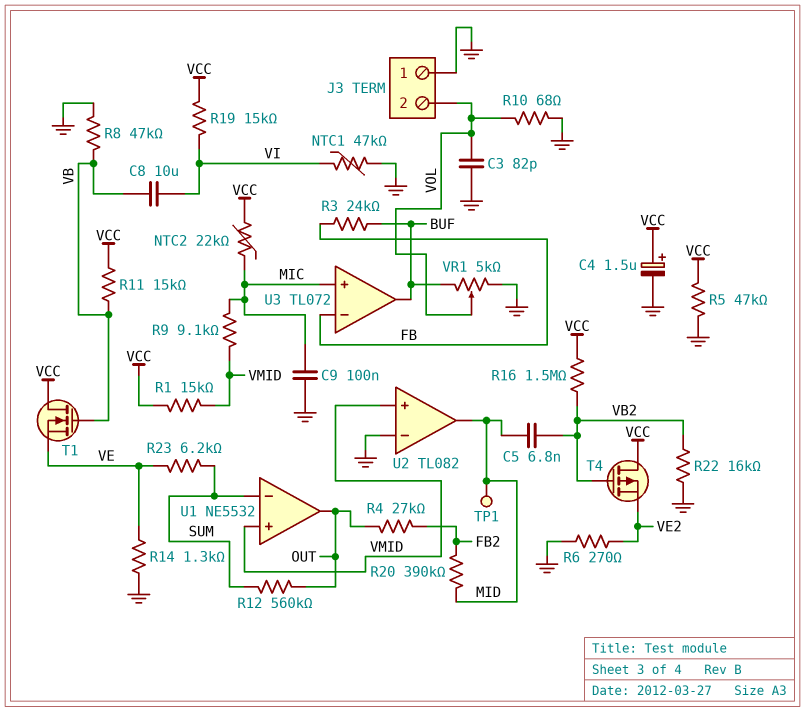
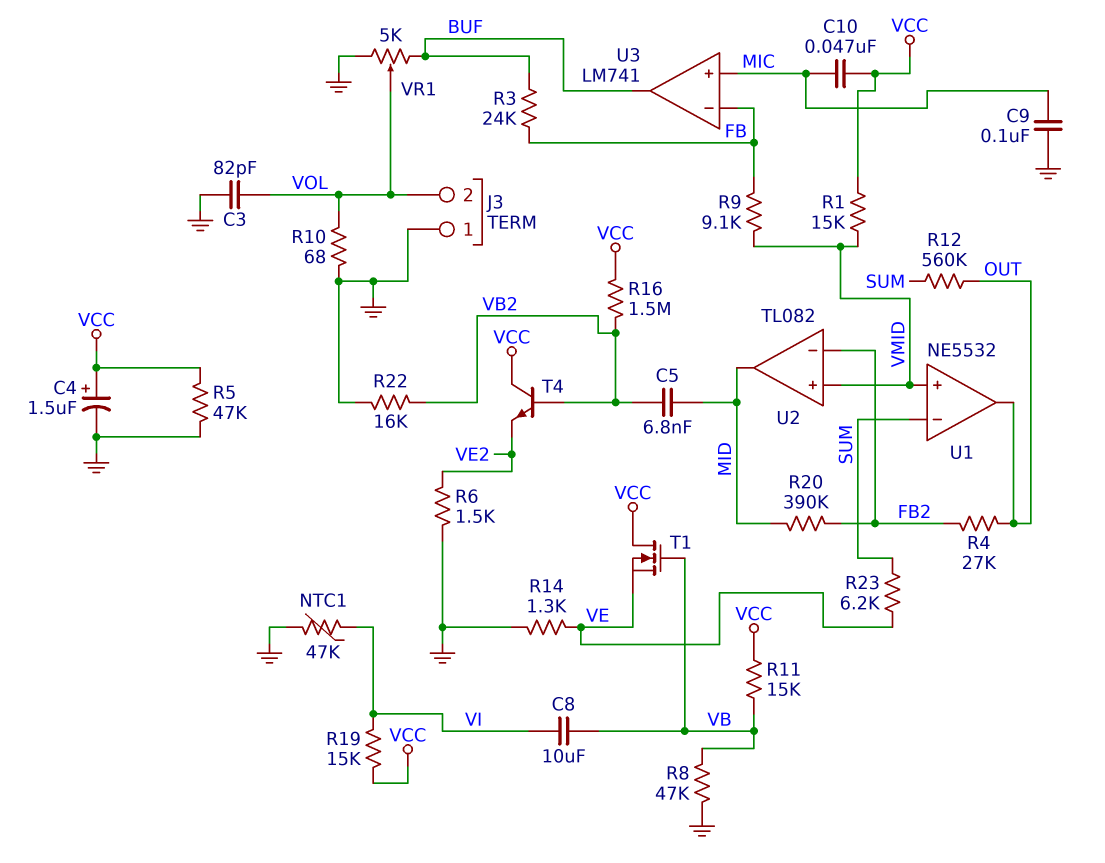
C10: none -> 47nF (MIC, VCC)
NTC2: 22k (MIC, VCC) -> none
R6: 270 (GND, VE2) -> 1.5k (GND, VE2)
R9: 9.1k (MIC, VMID) -> 9.1k (FB, VMID)
T4: PMOS (G VB2, D VCC, S VE2) -> NPN (B VB2, C VCC, E VE2)
TP1: test point (MID) -> none
U2 pin in-: GND -> FB2
U3: TL072 -> LM741

